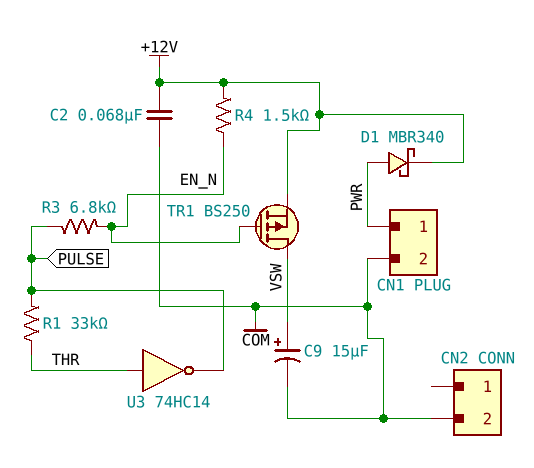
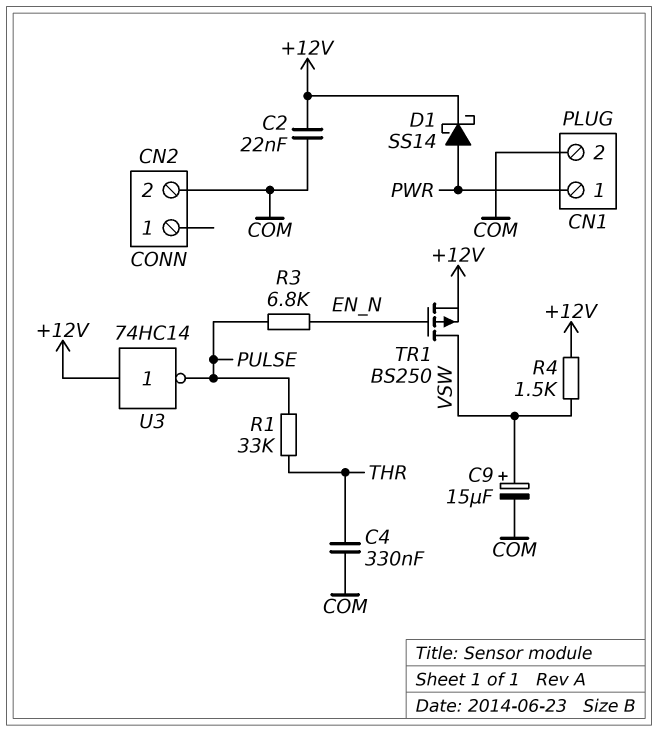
C2: 68nF (+12V, COM) -> 22nF (+12V, COM)
C4: none -> 330nF (COM, THR)
D1: schottky MBR340 (A PWR, K +12V) -> schottky SS14 (A PWR, K +12V)
R4: 1.5k (+12V, EN_N) -> 1.5k (+12V, VSW)
U3: NOT 74HC14 (in THR, out PULSE) -> NOT 74HC14 (in +12V, out PULSE)

